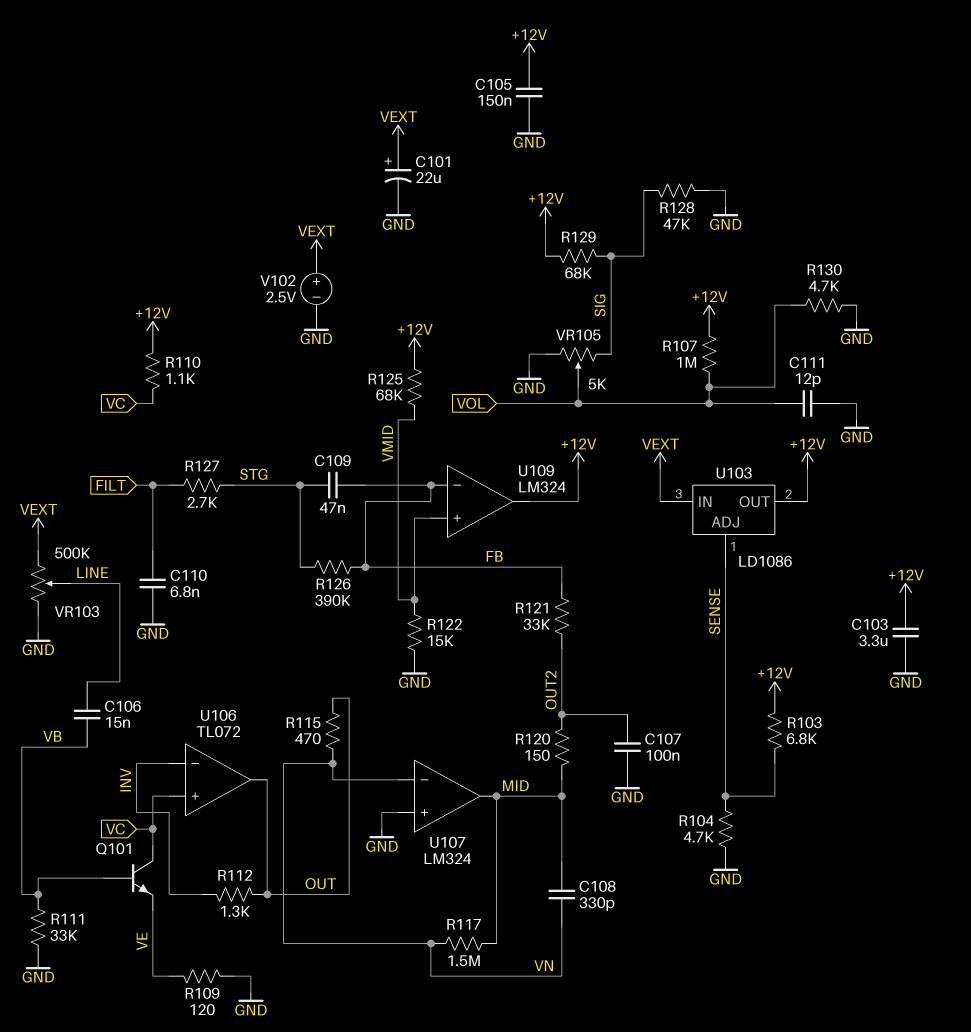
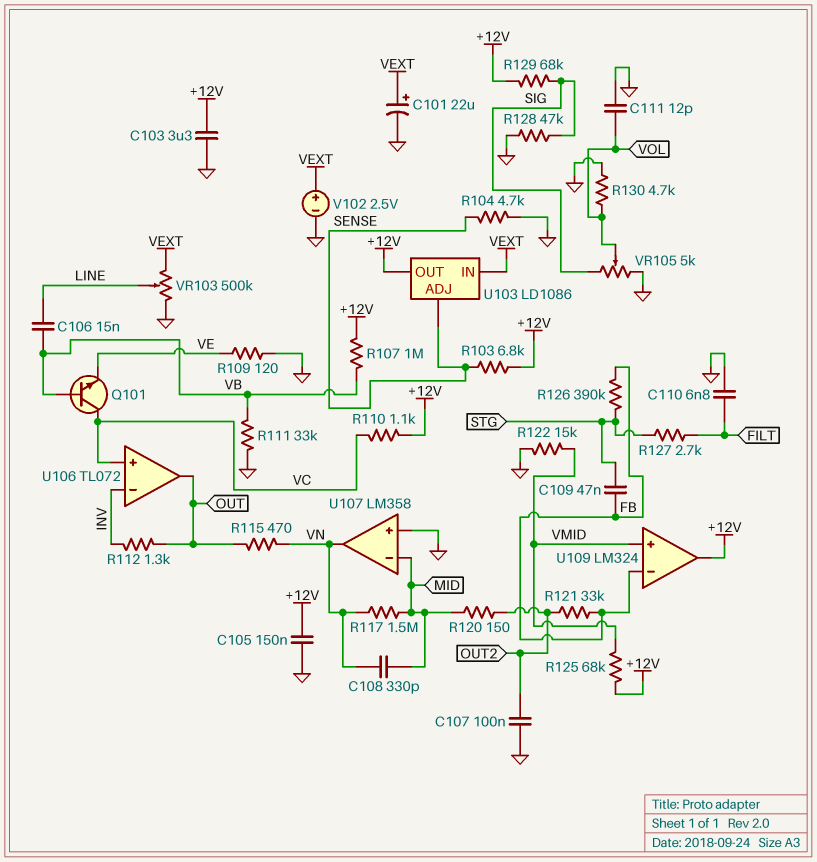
R107: 1M (+12V, VOL) -> 1M (+12V, VB)
U107: LM324 -> LM358
U107 pin in-: VN -> MID
U107 pin out: MID -> VN

